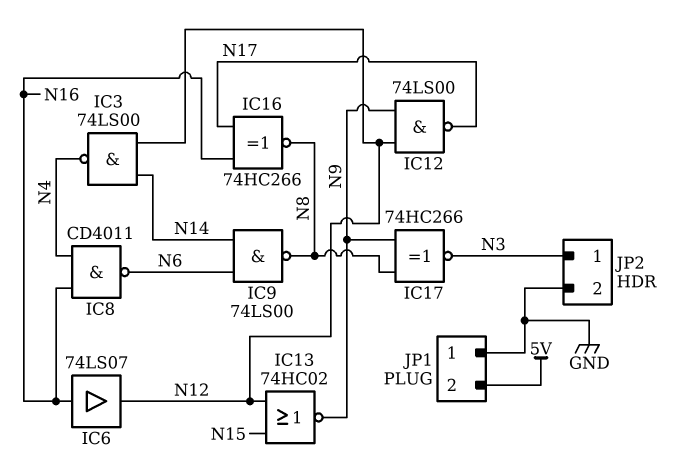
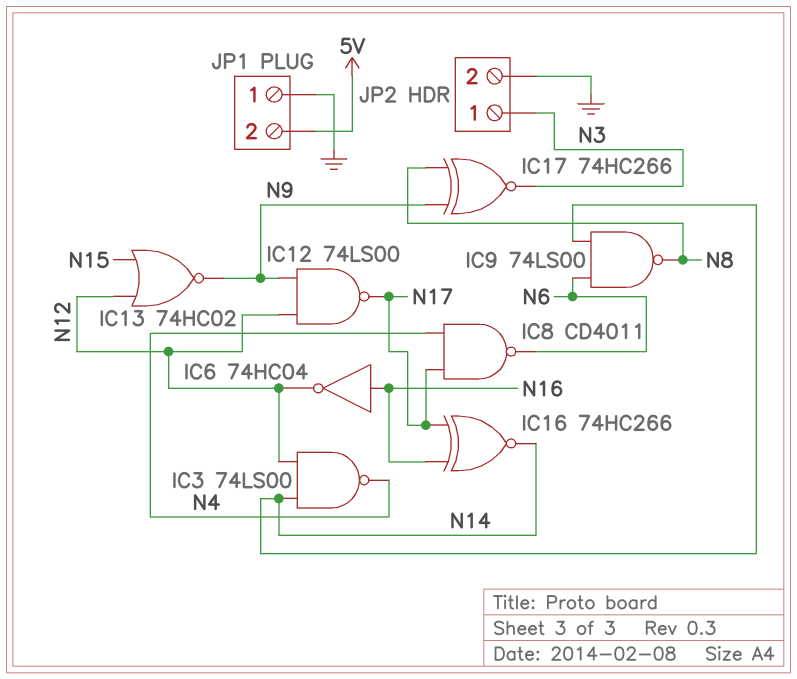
IC6: buffer 74LS07 (in N16, out N12) -> NOT 74HC04 (in N16, out N12)
IC8: NAND CD4011 (in N4, in N16, out N6) -> NAND CD4011 (in N4, in N17, out N6)
IC16: XNOR 74HC266 (in N16, in N17, out N8) -> XNOR 74HC266 (in N16, in N17, out N14)

